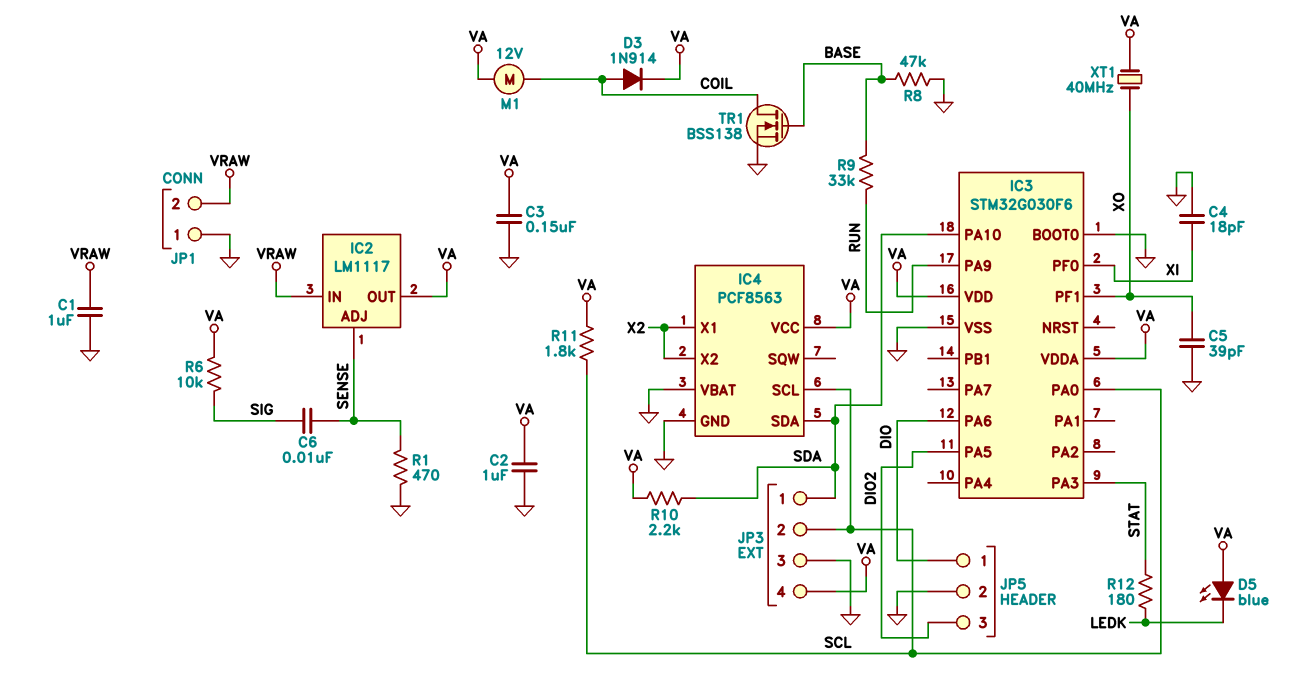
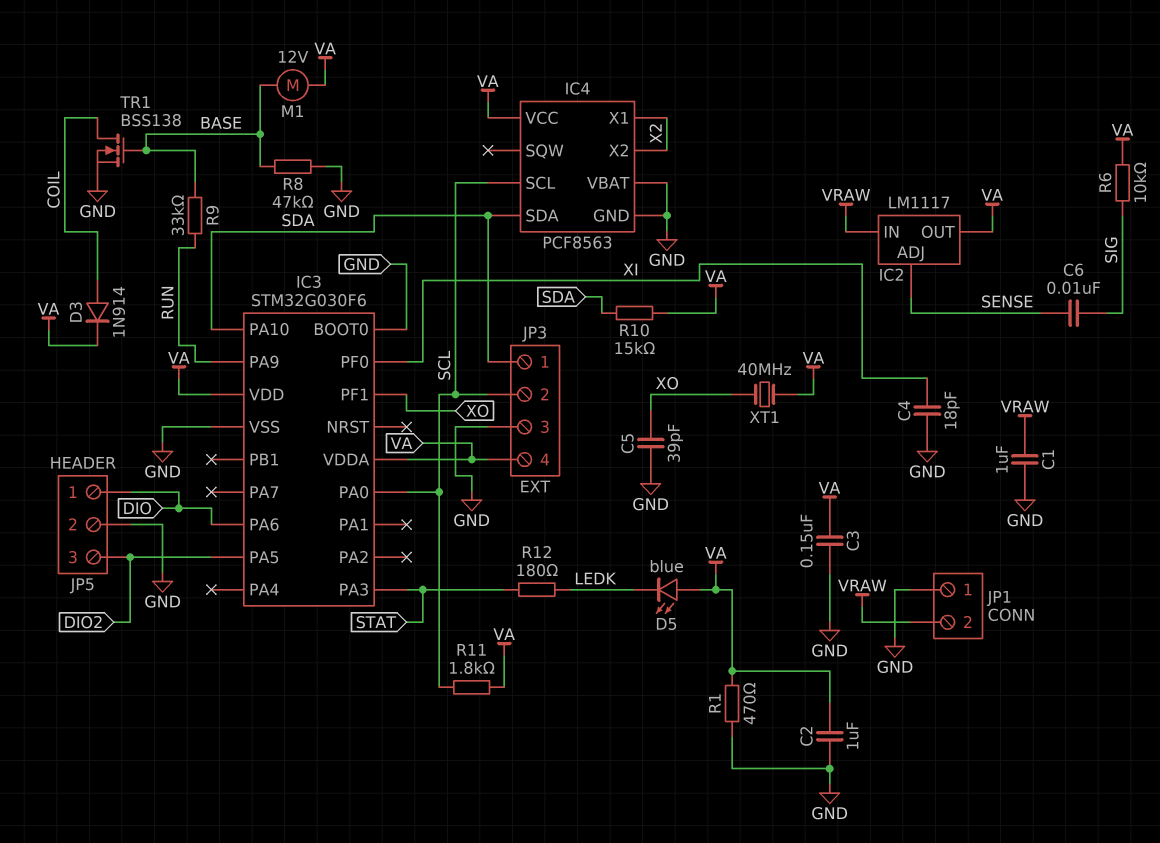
M1: motor 12V (COIL, VA) -> motor 12V (BASE, VA)
R1: 470 (GND, SENSE) -> 470 (GND, VA)
R10: 2.2k (SDA, VA) -> 15k (SDA, VA)

